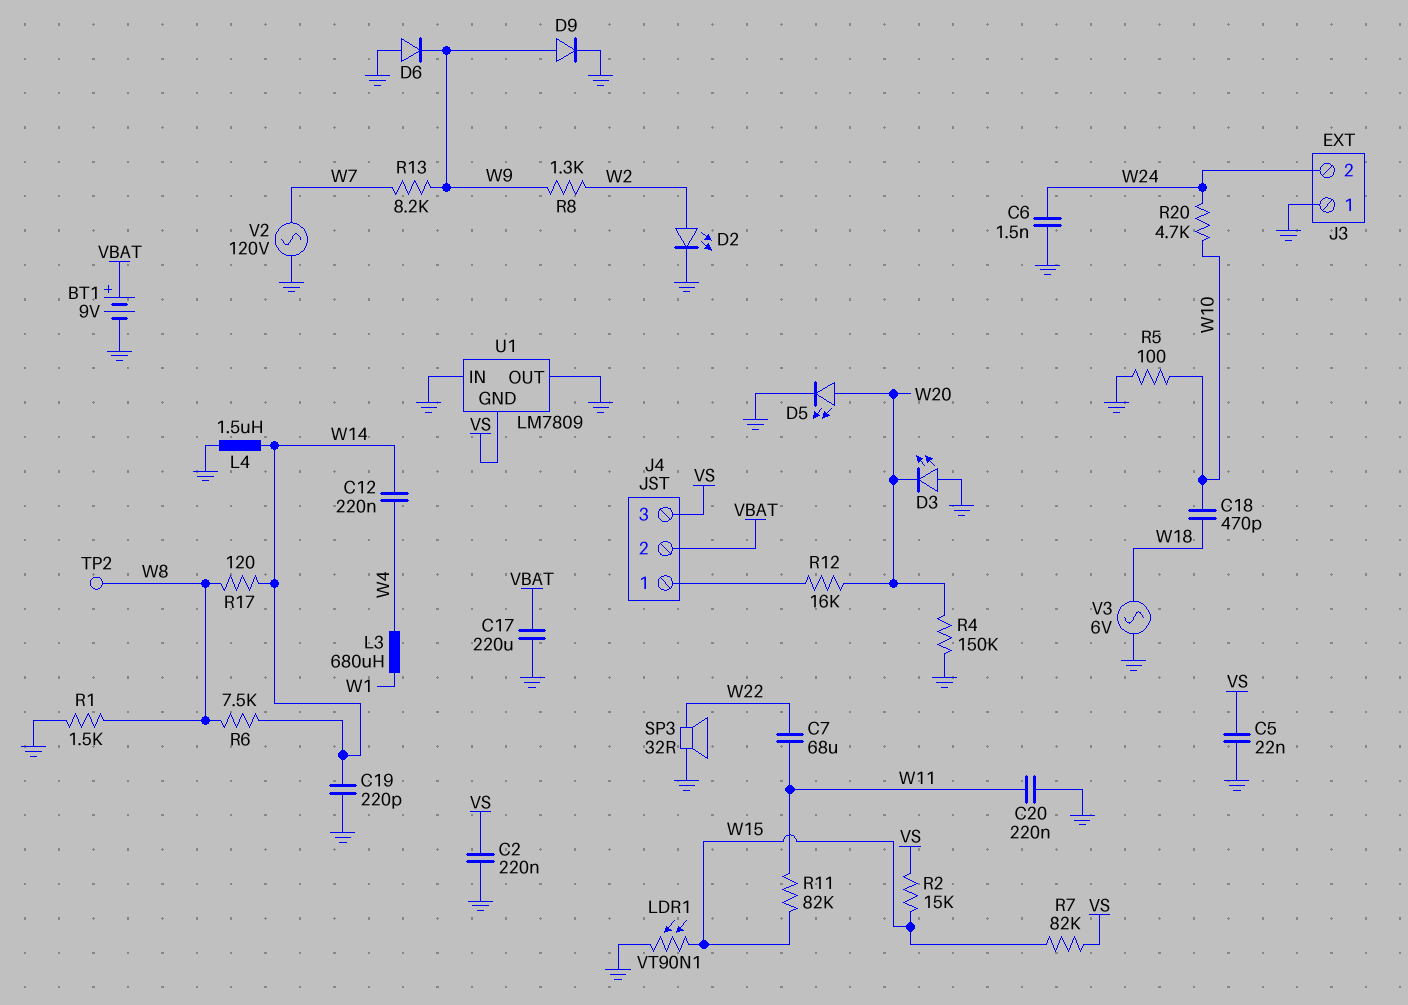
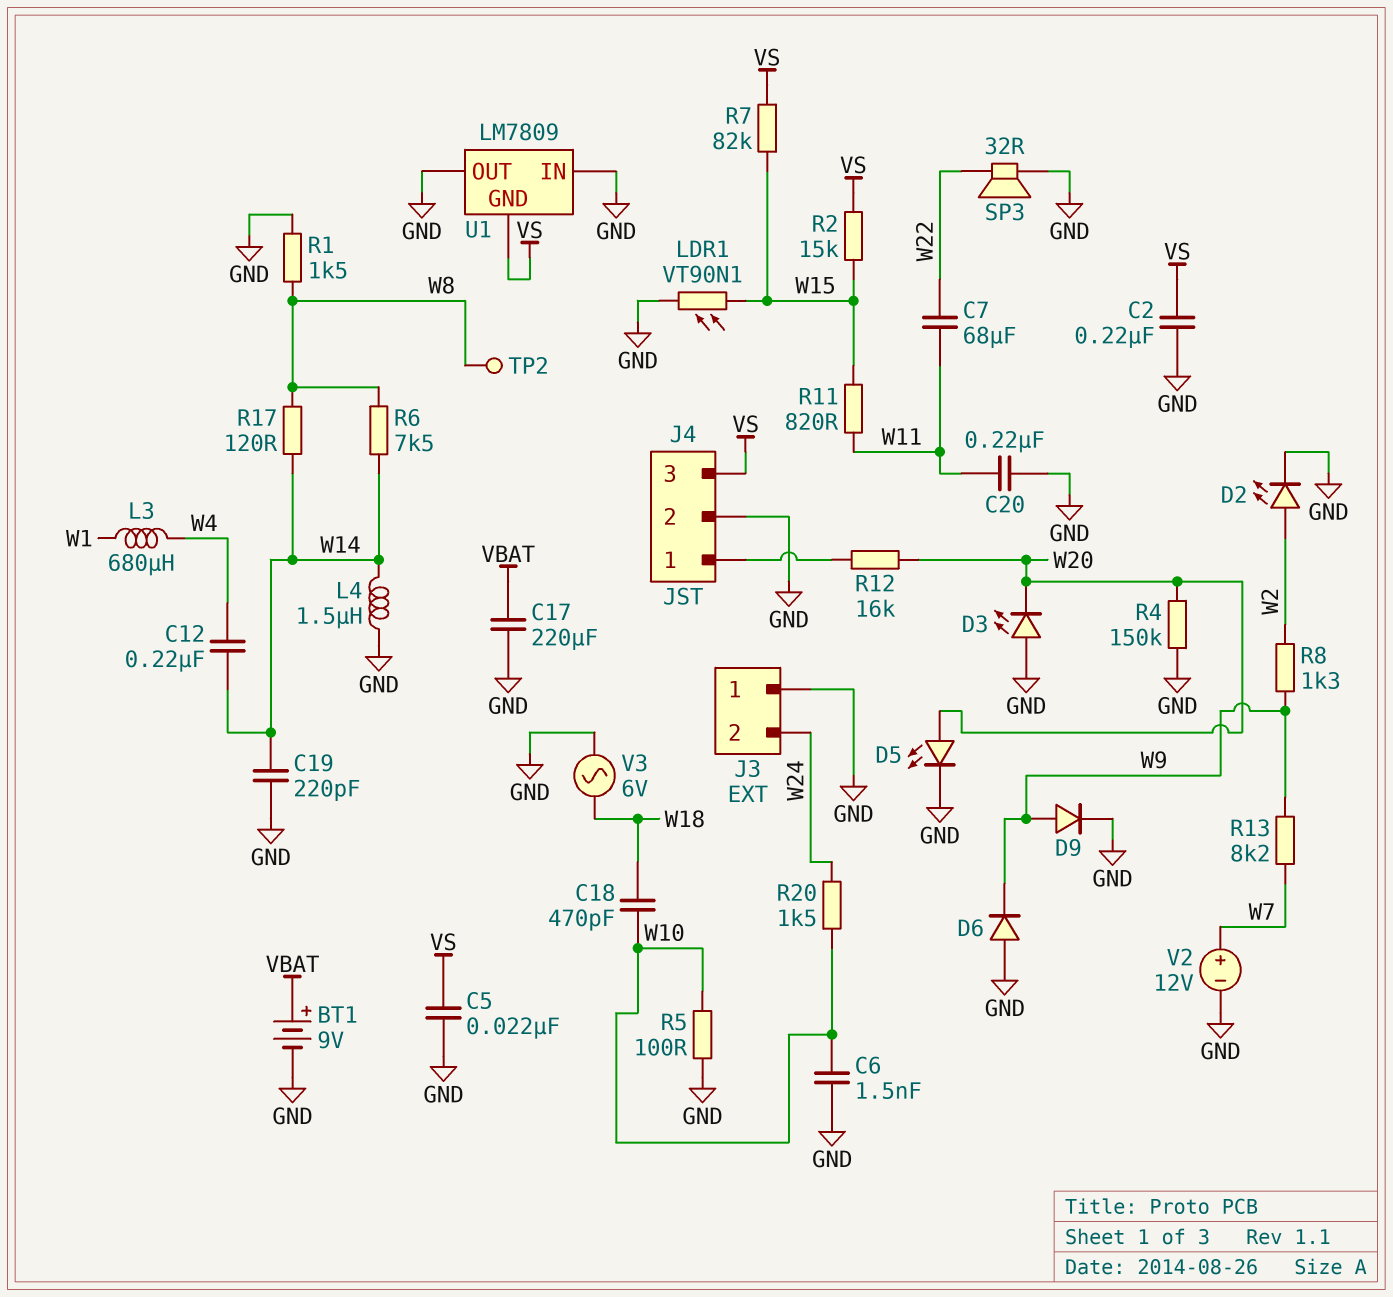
C6: 1.5nF (GND, W24) -> 1.5nF (GND, W10)
J4 pin 2: VBAT -> GND
R11: 82k (W11, W15) -> 820 (W11, W15)
R20: 4.7k (W10, W24) -> 1.5k (W10, W24)
V2: AC 120V (GND, W7) -> 12V (plus W7, minus GND)

